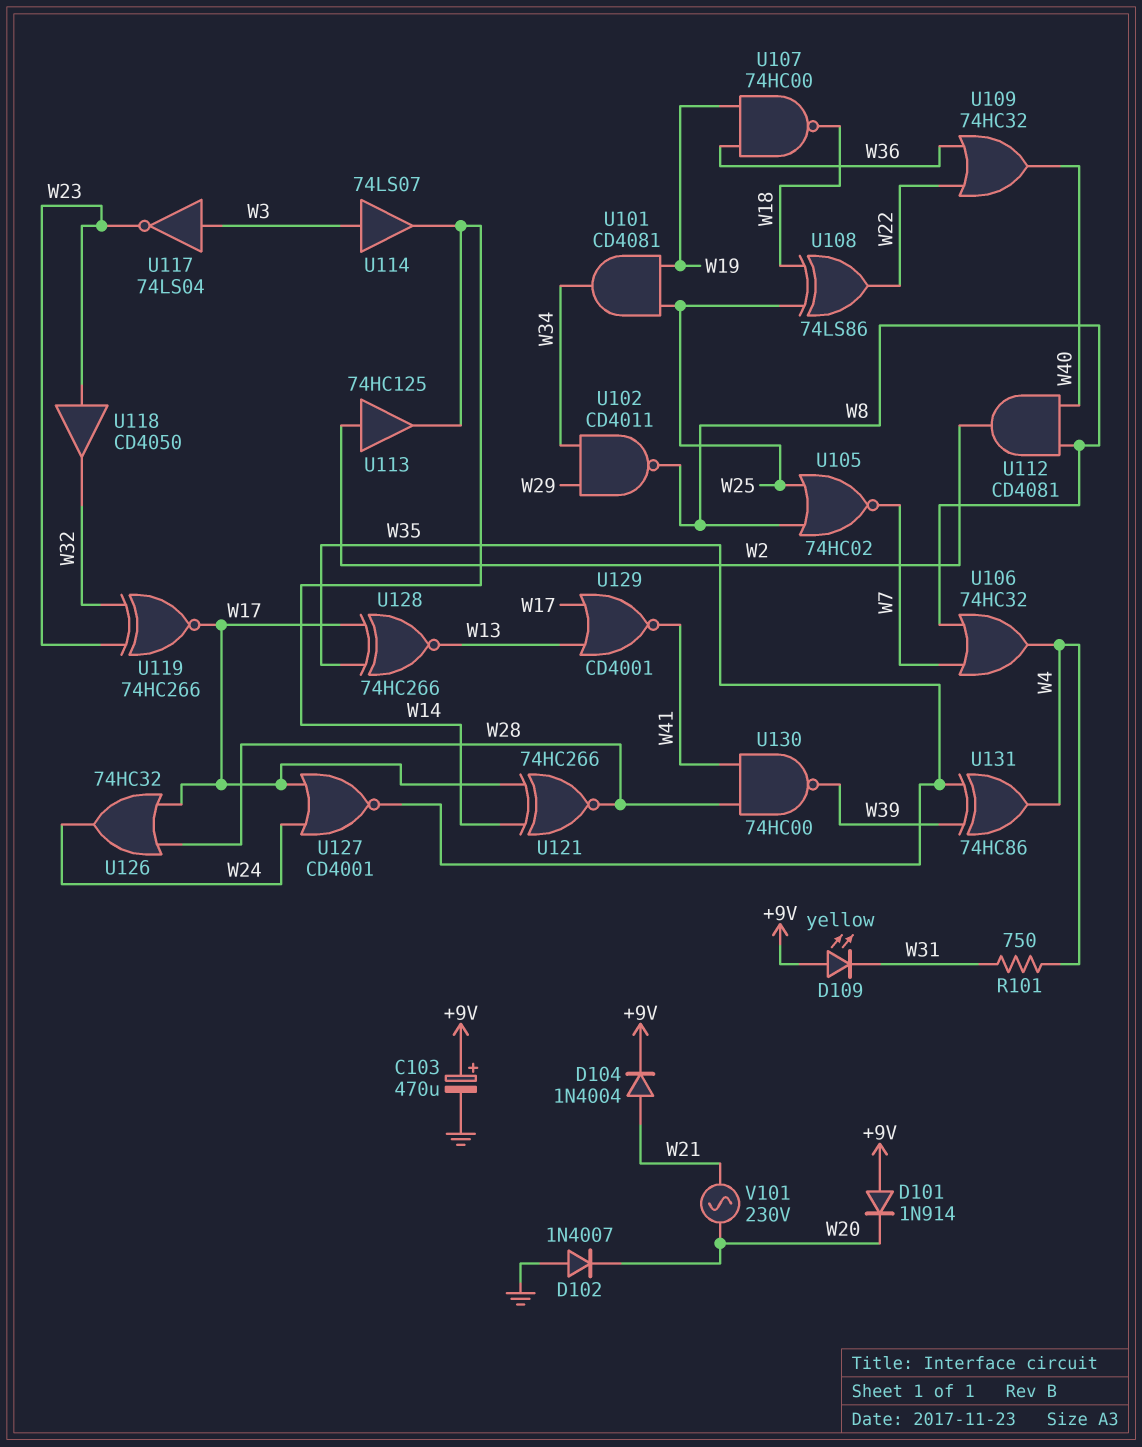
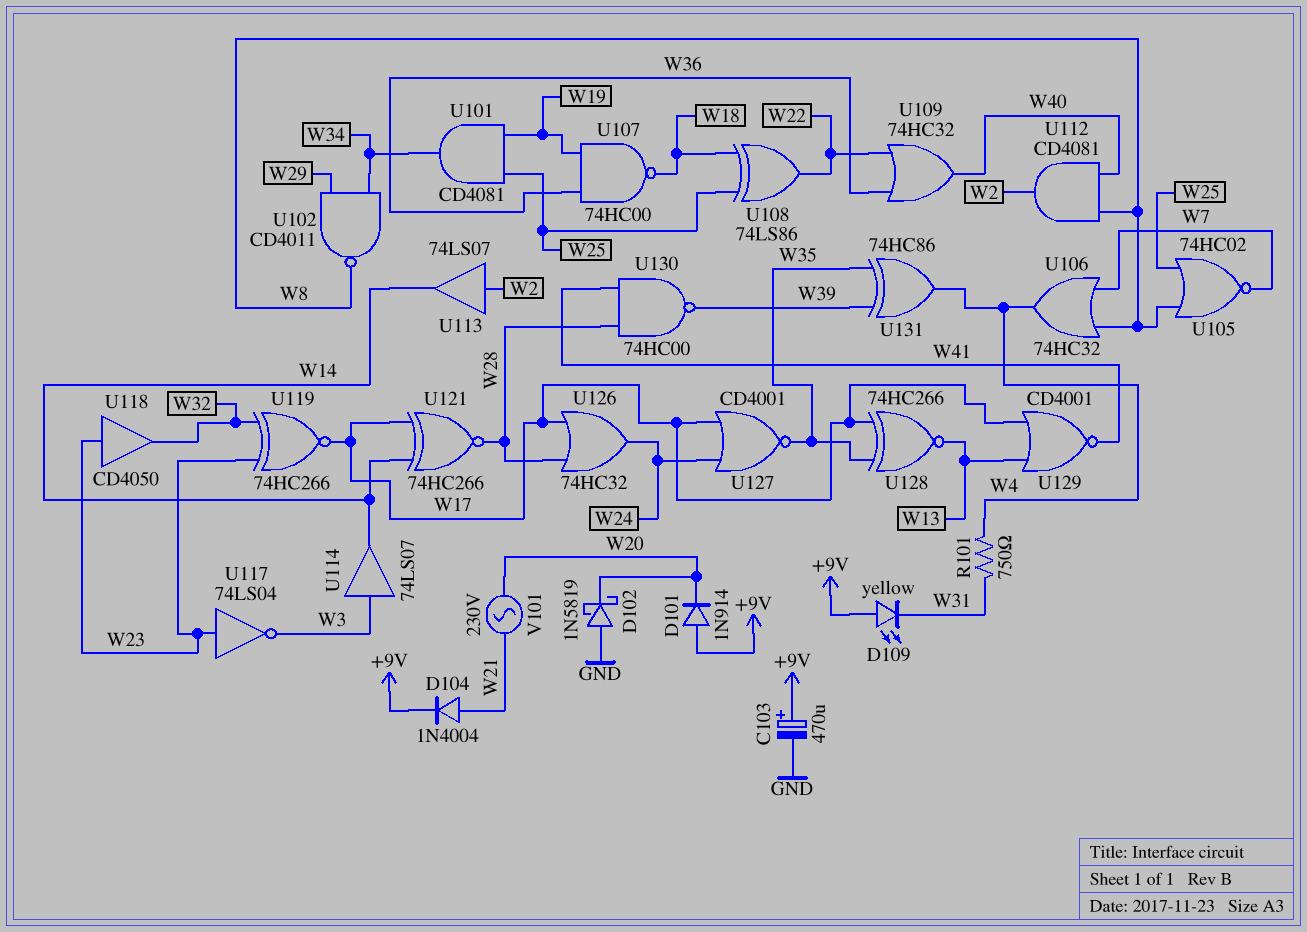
D102: diode 1N4007 (A GND, K W20) -> schottky 1N5819 (A GND, K W20)
U113: buffer 74HC125 (in W2, out W14) -> buffer 74LS07 (in W2, out W14)
U117: NOT 74LS04 (in W3, out W23) -> NOT 74LS04 (in W23, out W3)

